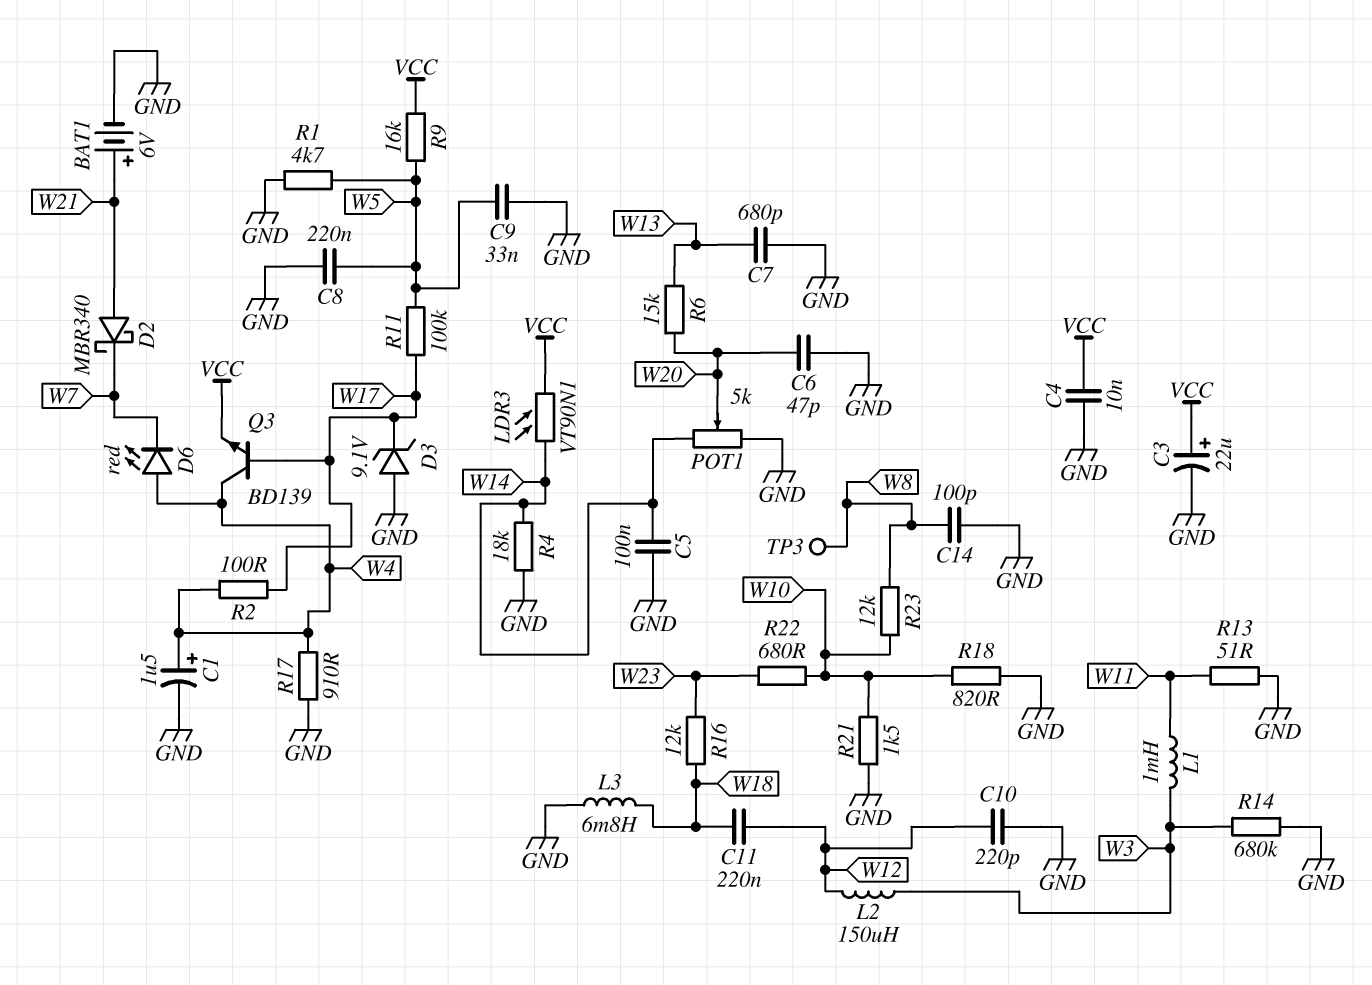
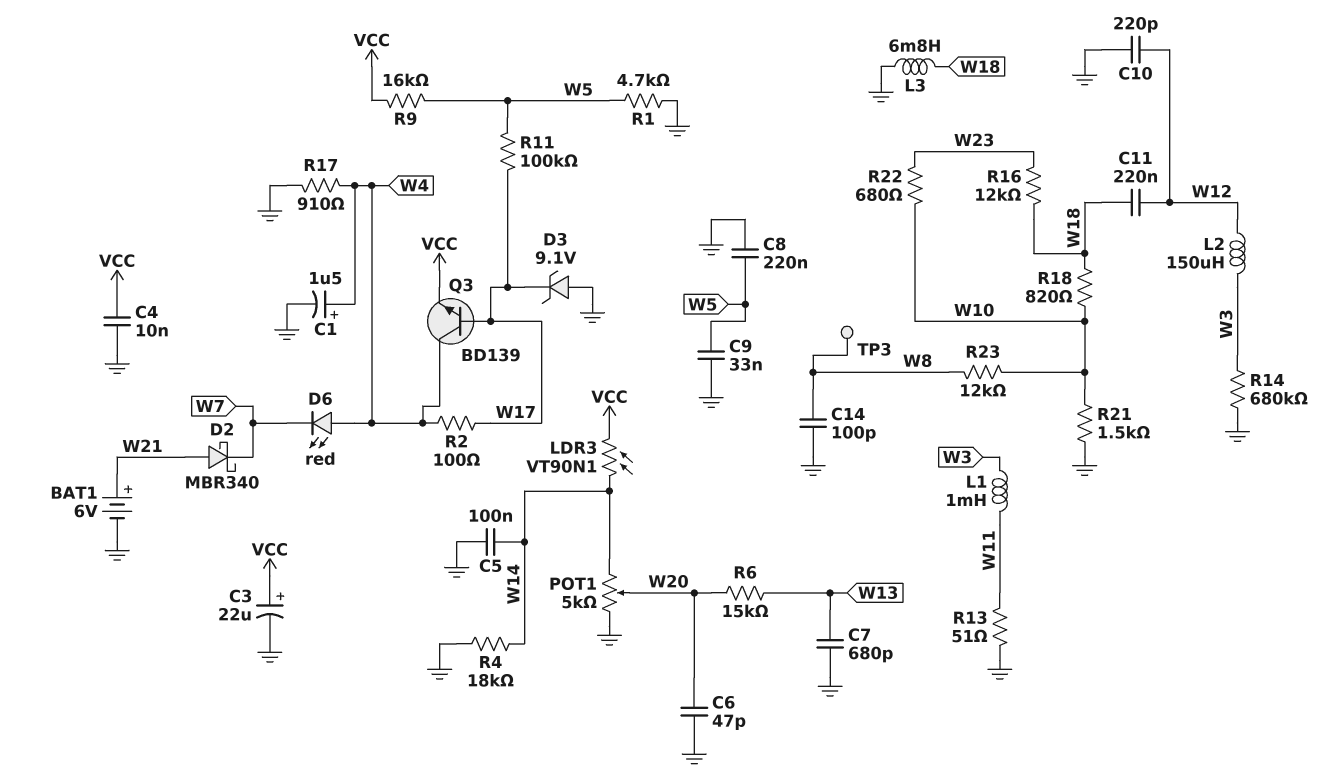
R18: 820 (GND, W10) -> 820 (W10, W18)

